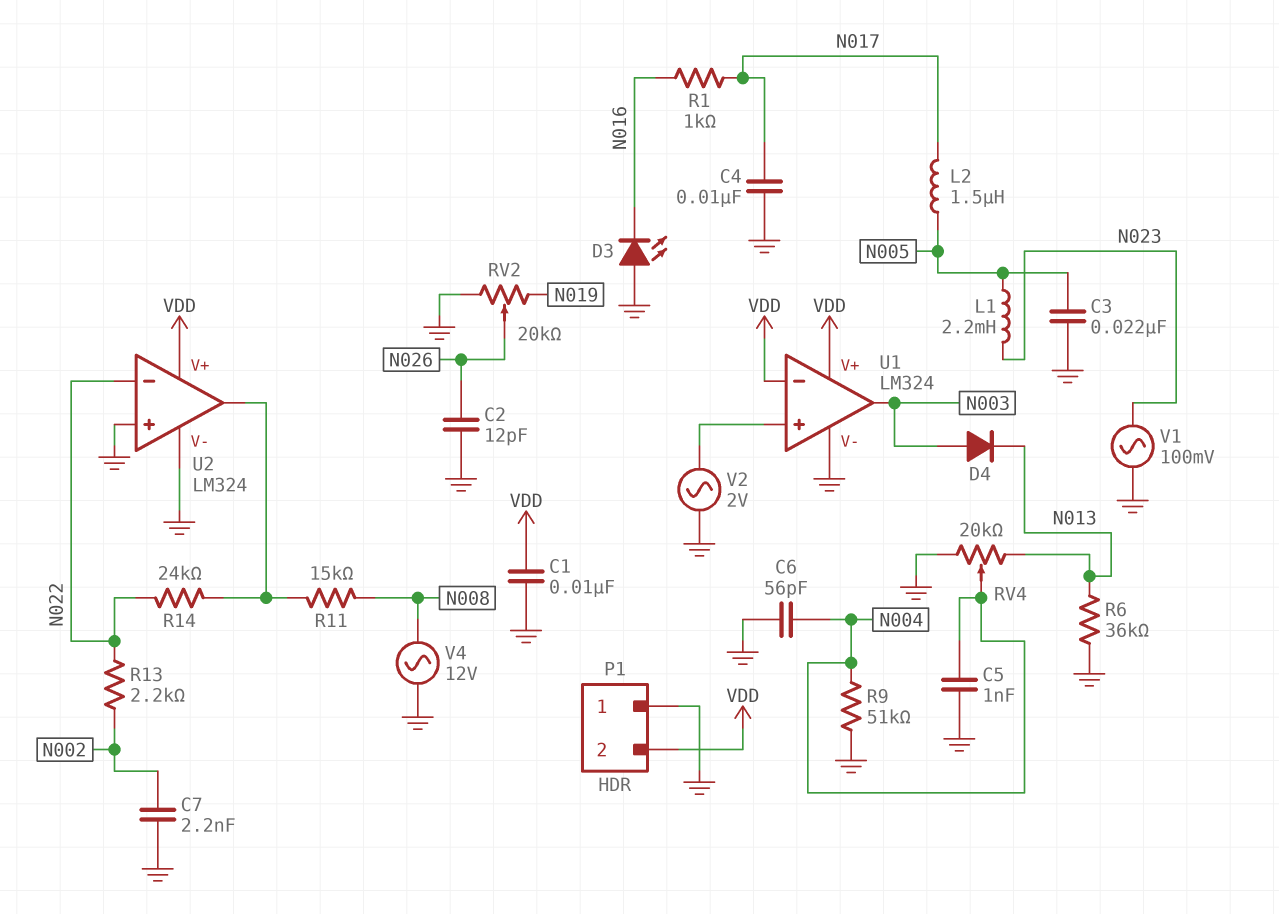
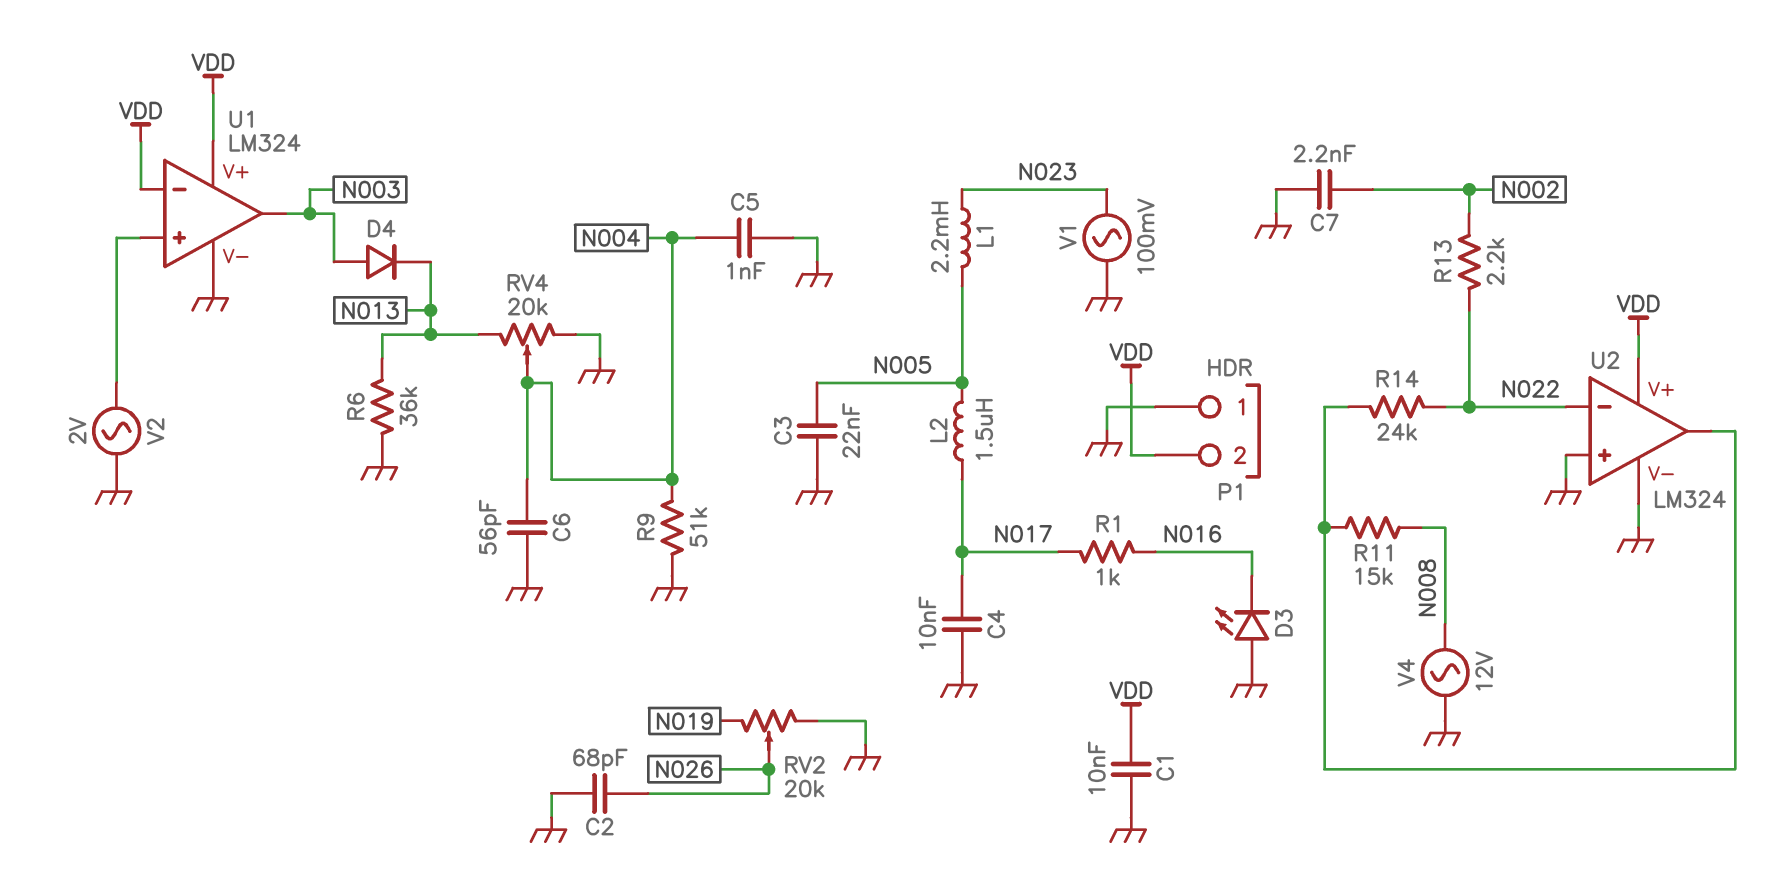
C2: 12pF (GND, N026) -> 68pF (GND, N026)

